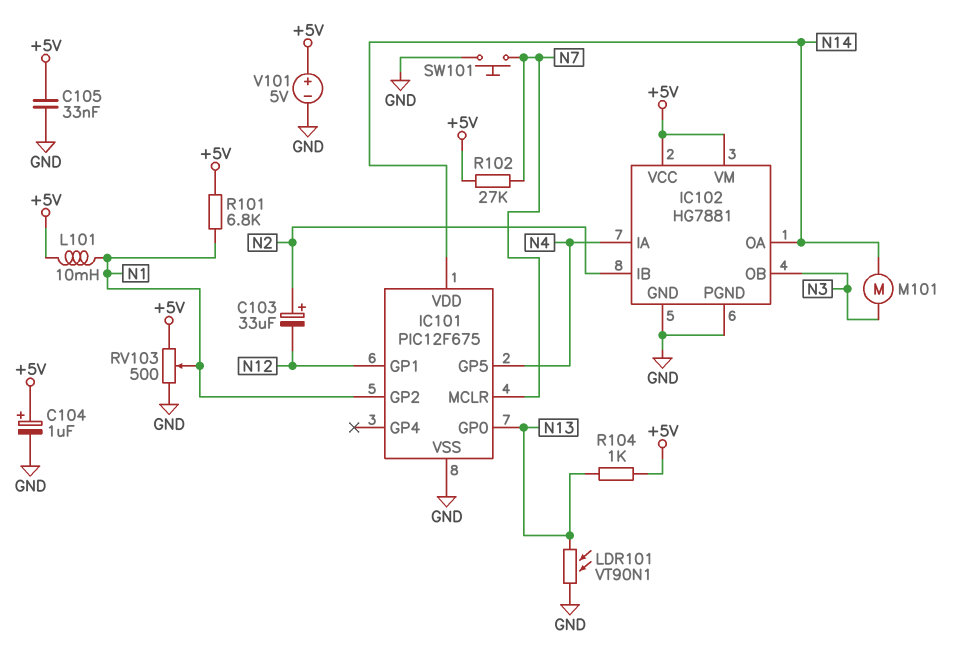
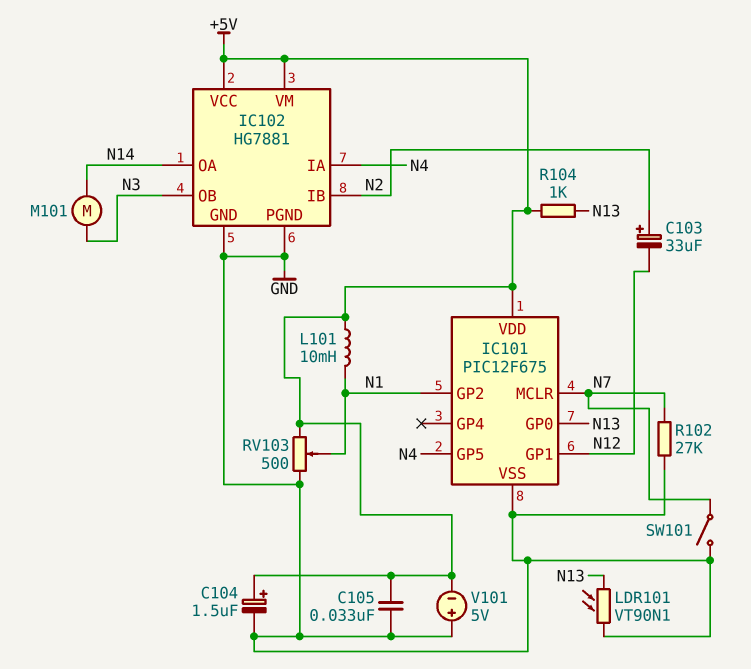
C104: 1uF (plus +5V, minus GND) -> 1.5uF (plus +5V, minus GND)
IC101 pin VDD: N14 -> +5V
R101: 6.8k (+5V, N1) -> none
R102: 27k (+5V, N7) -> 27k (GND, N7)
SW101: button (GND, N7) -> switch (GND, N7)
V101: 5V (plus +5V, minus GND) -> 5V (plus GND, minus +5V)

